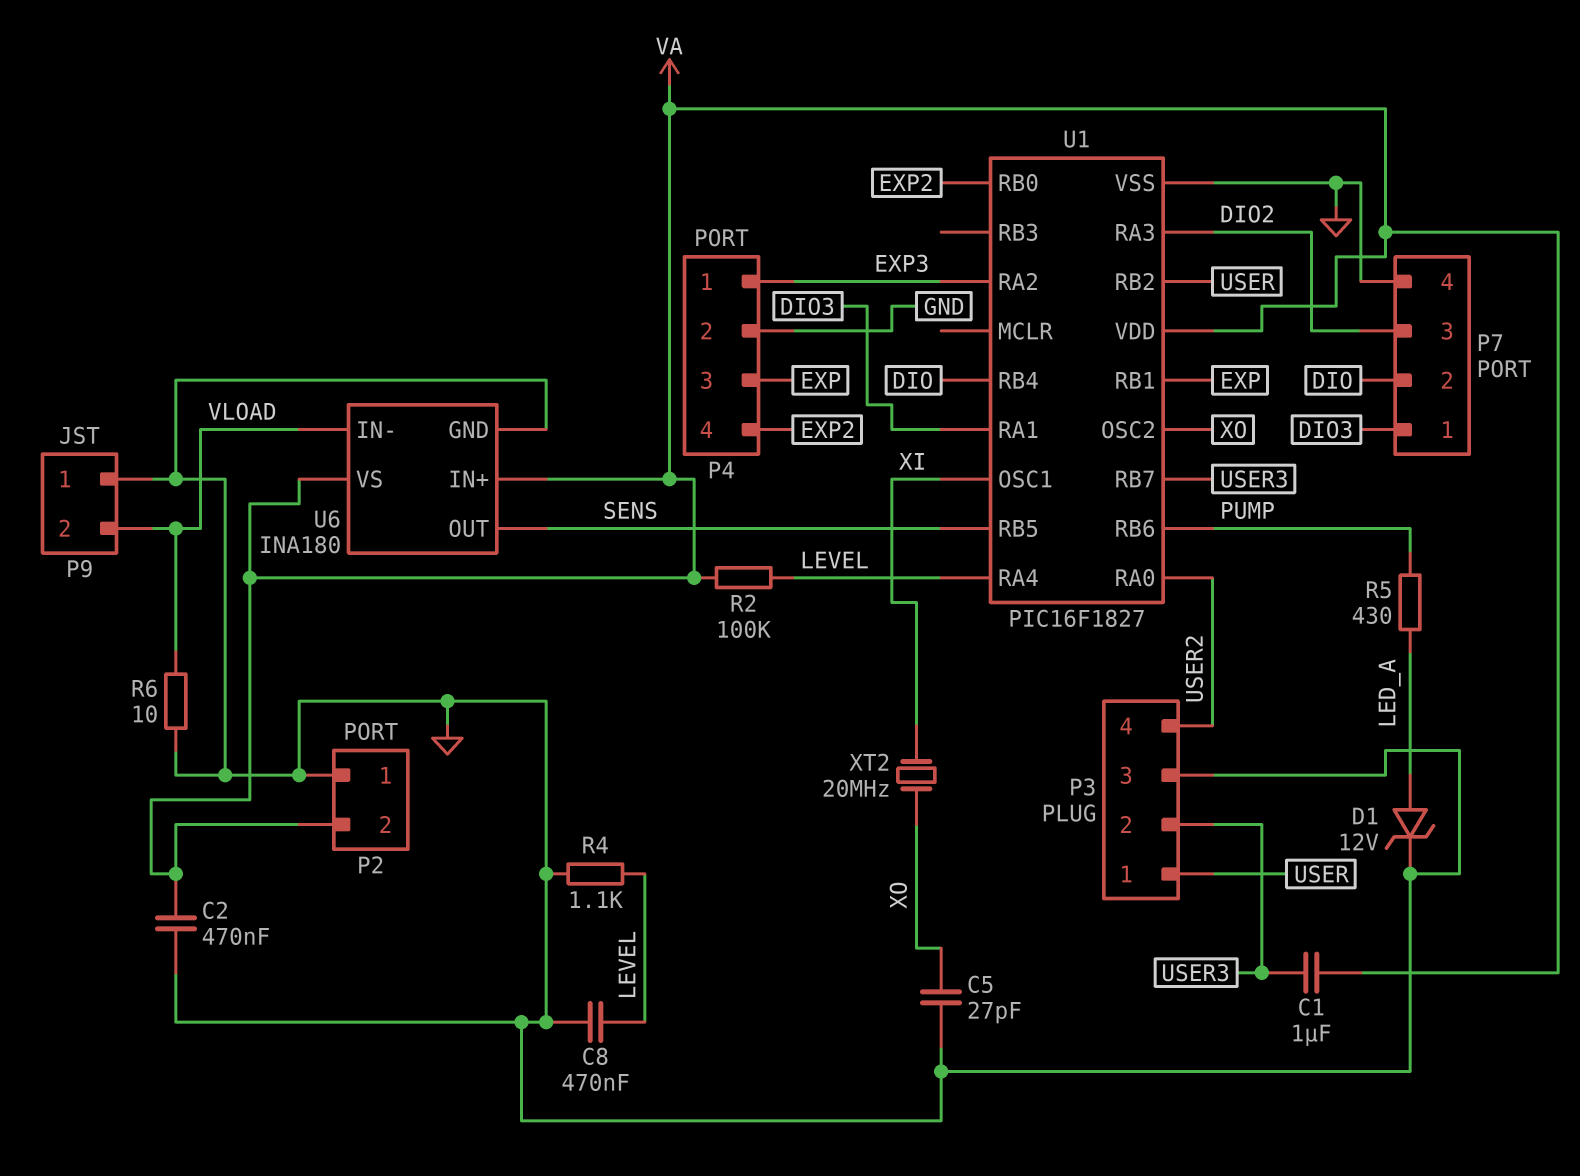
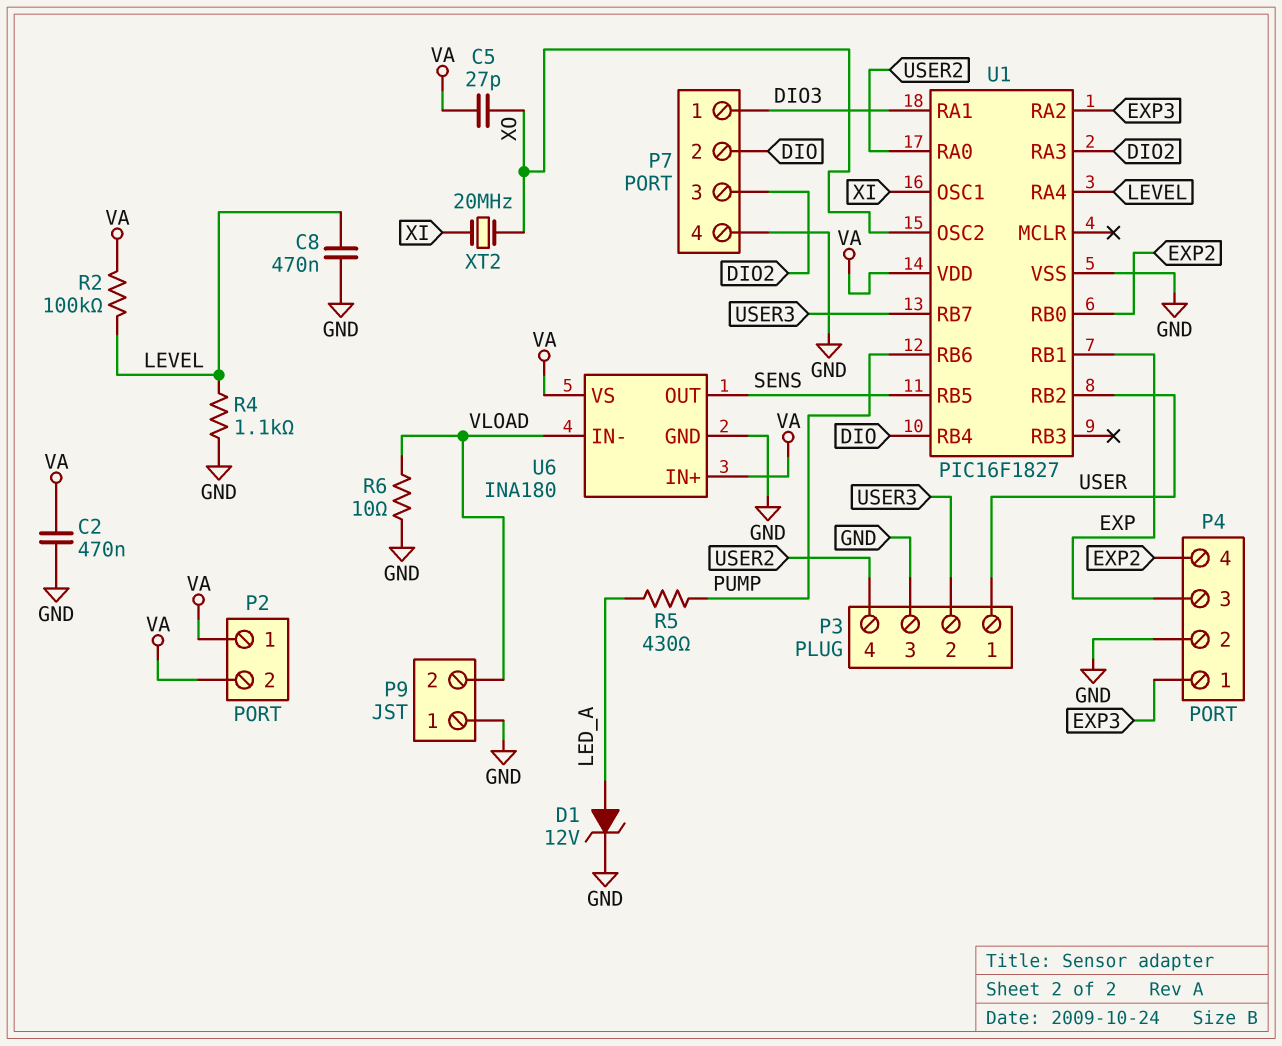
C1: 1uF (USER3, VA) -> none
C5: 27pF (GND, XO) -> 27pF (VA, XO)
P2 pin 1: GND -> VA

